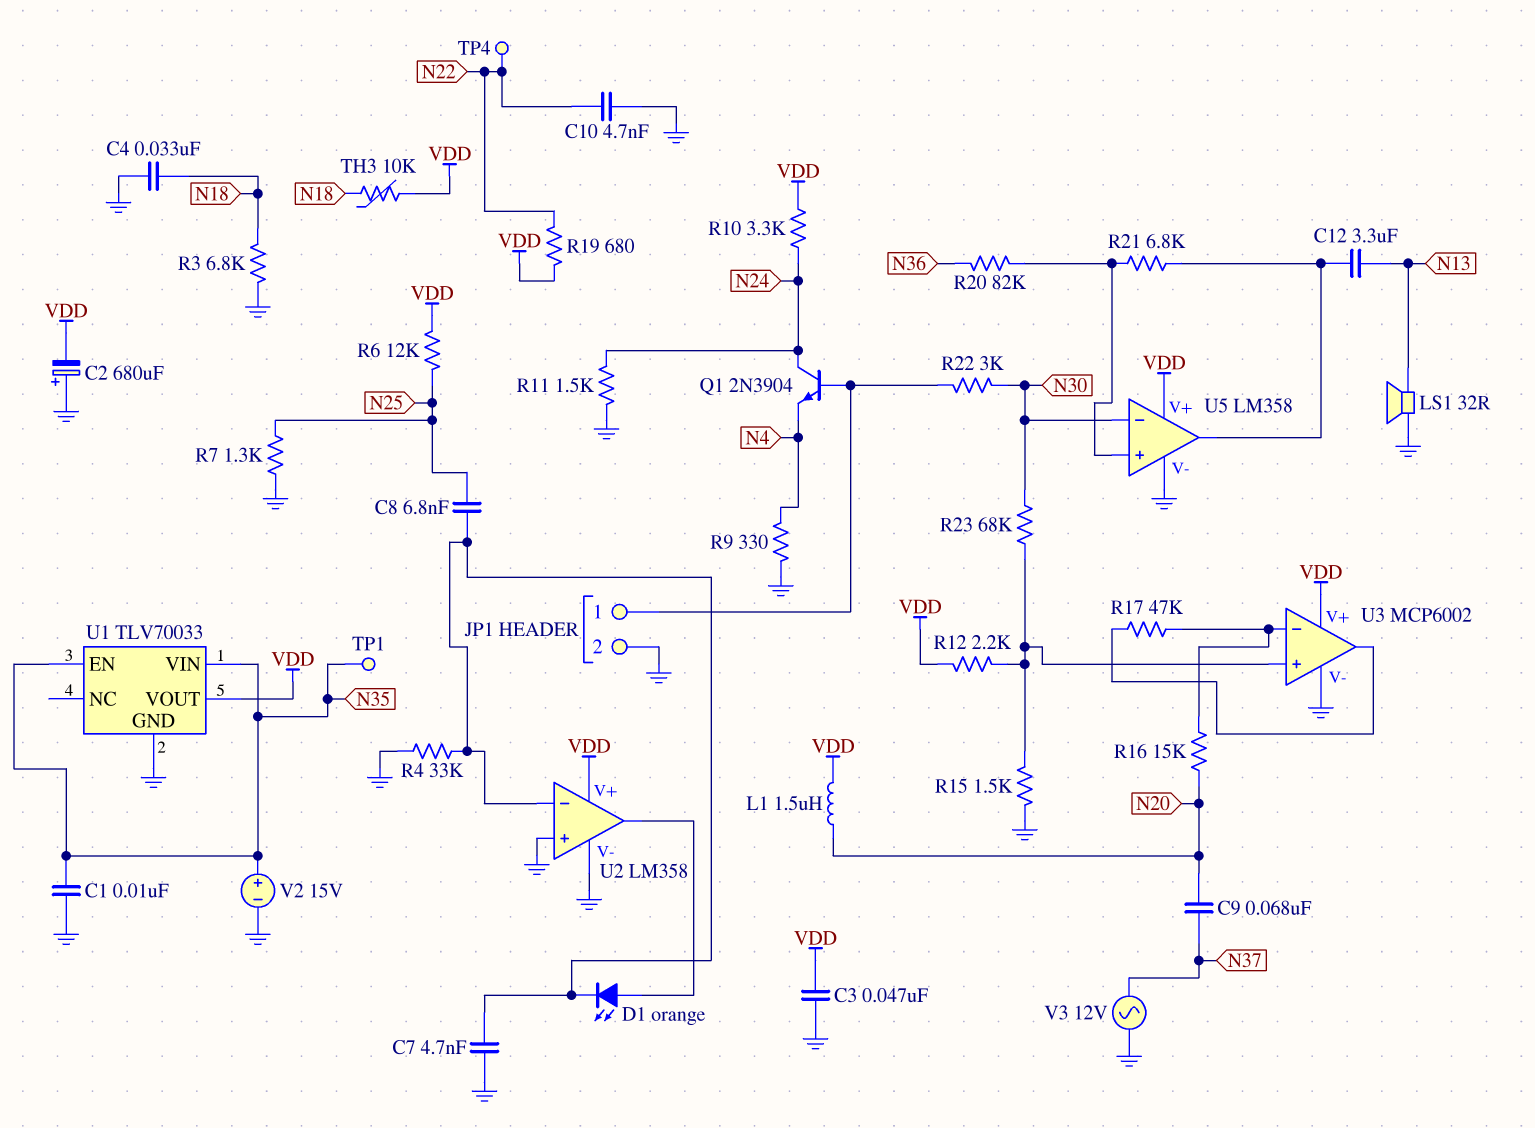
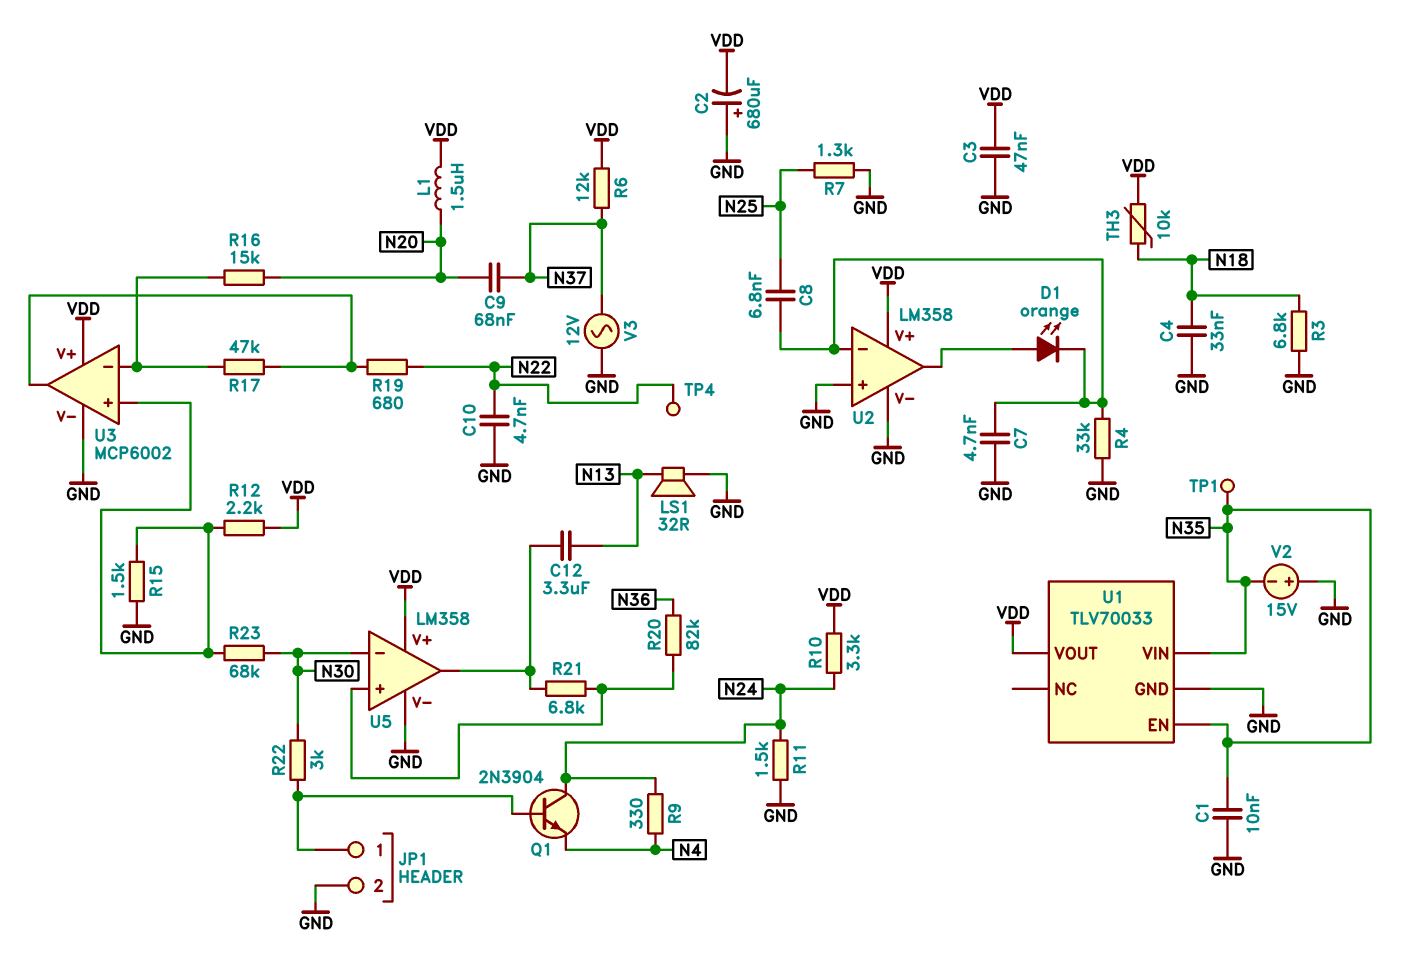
R6: 12k (N25, VDD) -> 12k (N37, VDD)
R9: 330 (GND, N4) -> 330 (N4, N24)
R19: 680 (N22, VDD) -> 680 (N22, U3/out)
V2: 15V (plus N35, minus GND) -> 15V (plus GND, minus N35)

